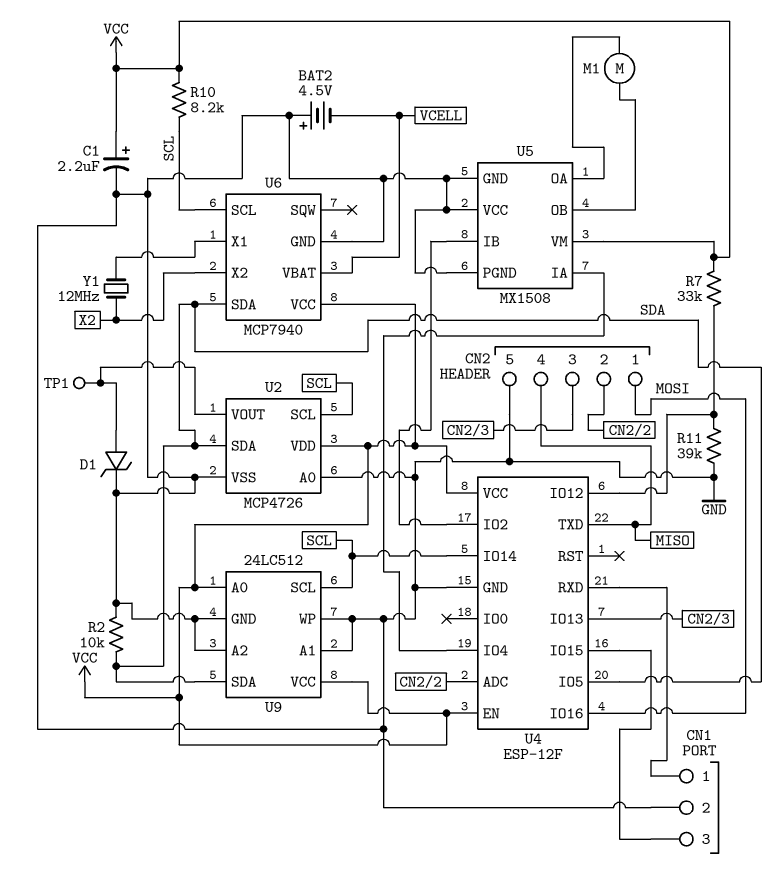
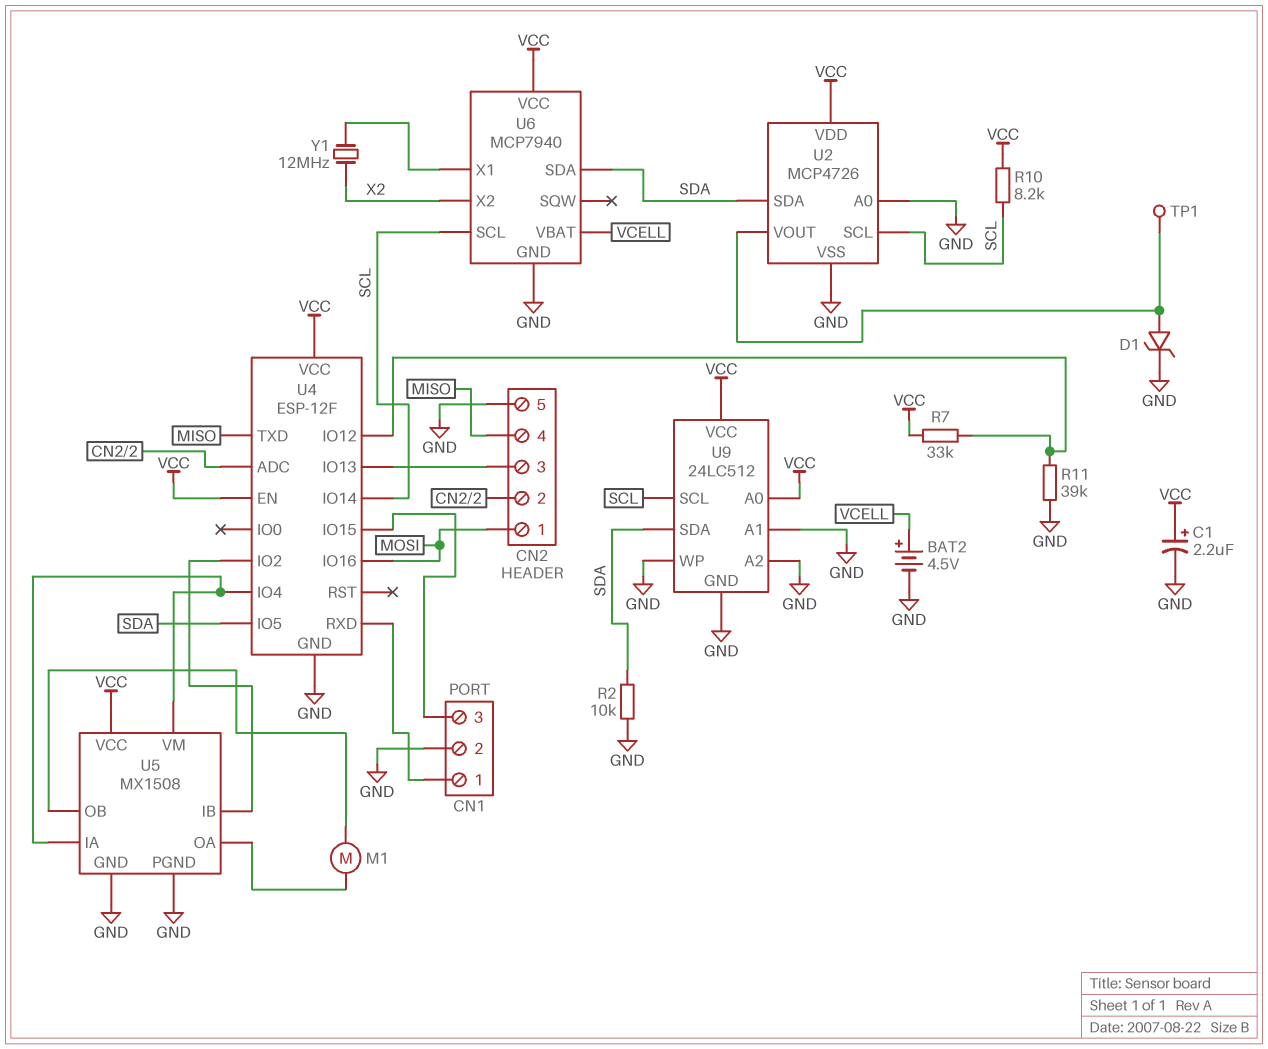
BAT2: 4.5V (plus GND, minus VCELL) -> 4.5V (plus VCELL, minus GND)
U5 pin VCC: GND -> VCC
U5 pin VM: VCC -> U4/IO4

